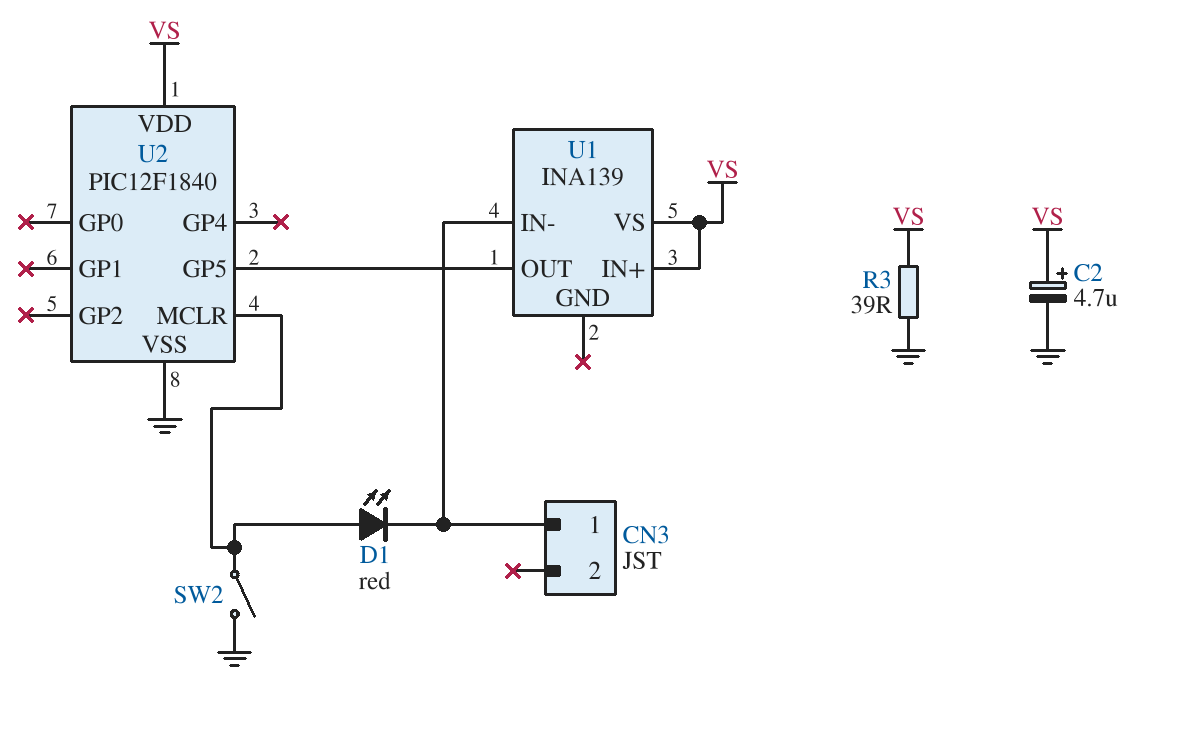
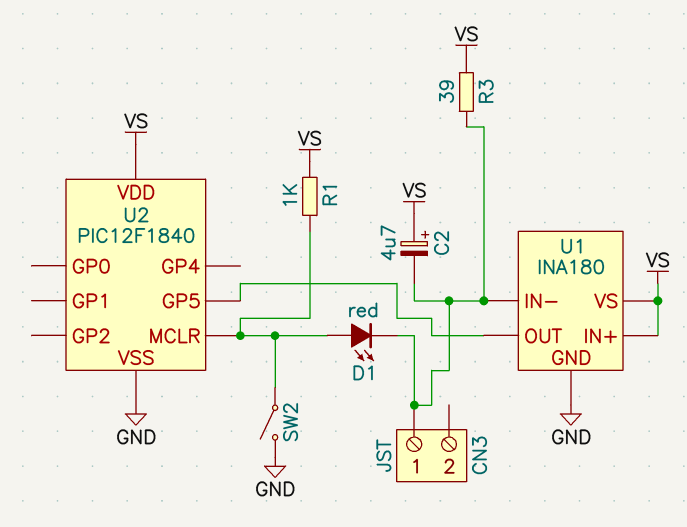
C2: 4.7uF (plus VS, minus GND) -> 4.7uF (plus VS, minus CN3/1)
R1: none -> 1k (U2/MCLR, VS)
R3: 39 (GND, VS) -> 39 (CN3/1, VS)
U1: INA139 -> INA180
U1 pin GND: none -> GND

